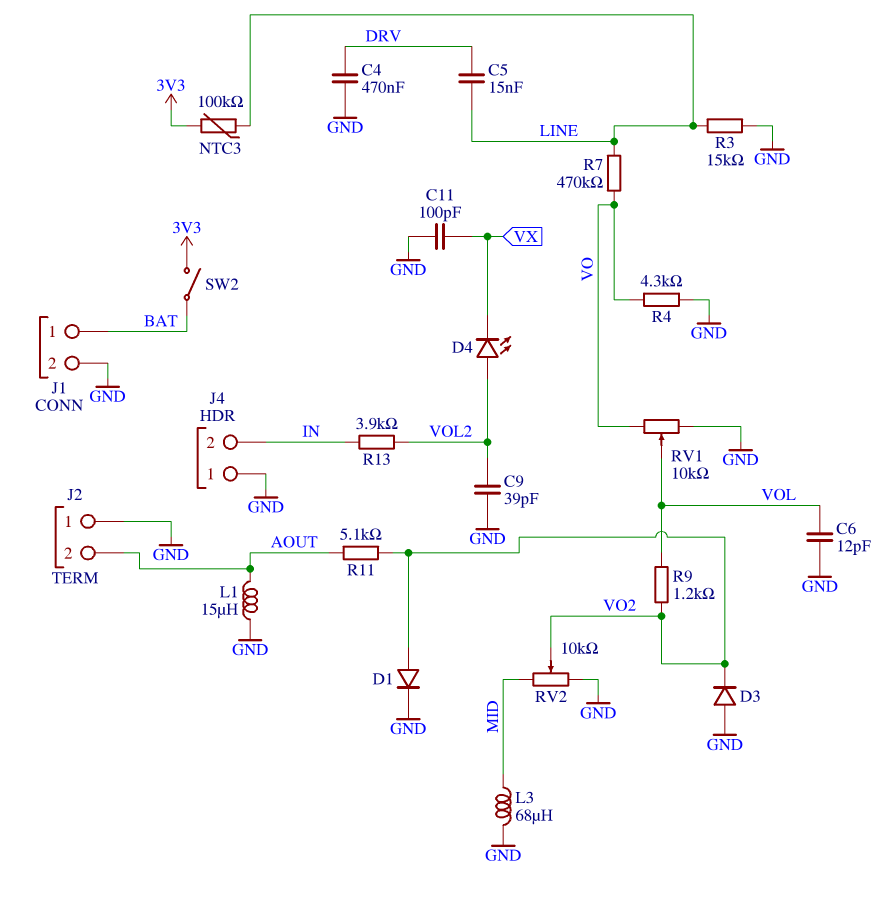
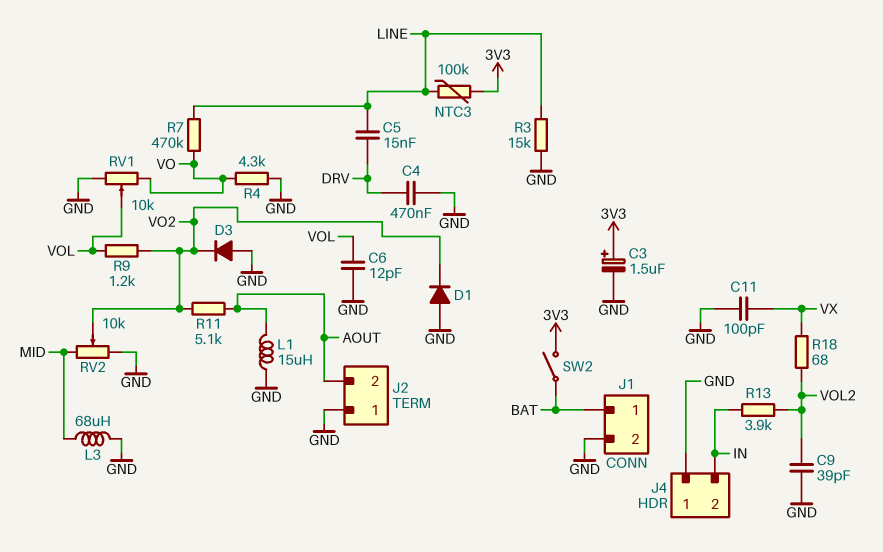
C3: none -> 1.5uF (plus 3V3, minus GND)
D1: diode (A VO2, K GND) -> diode (A GND, K VO2)
D4: LED (A VOL2, K VX) -> none
R18: none -> 68 (VOL2, VX)

